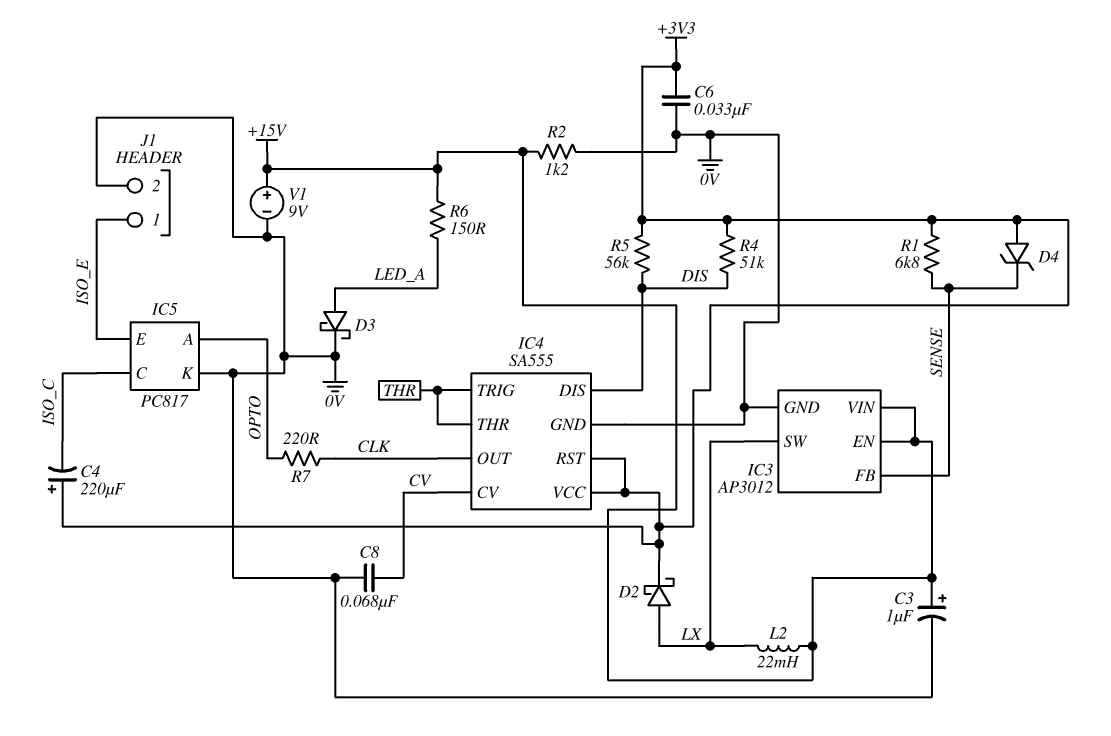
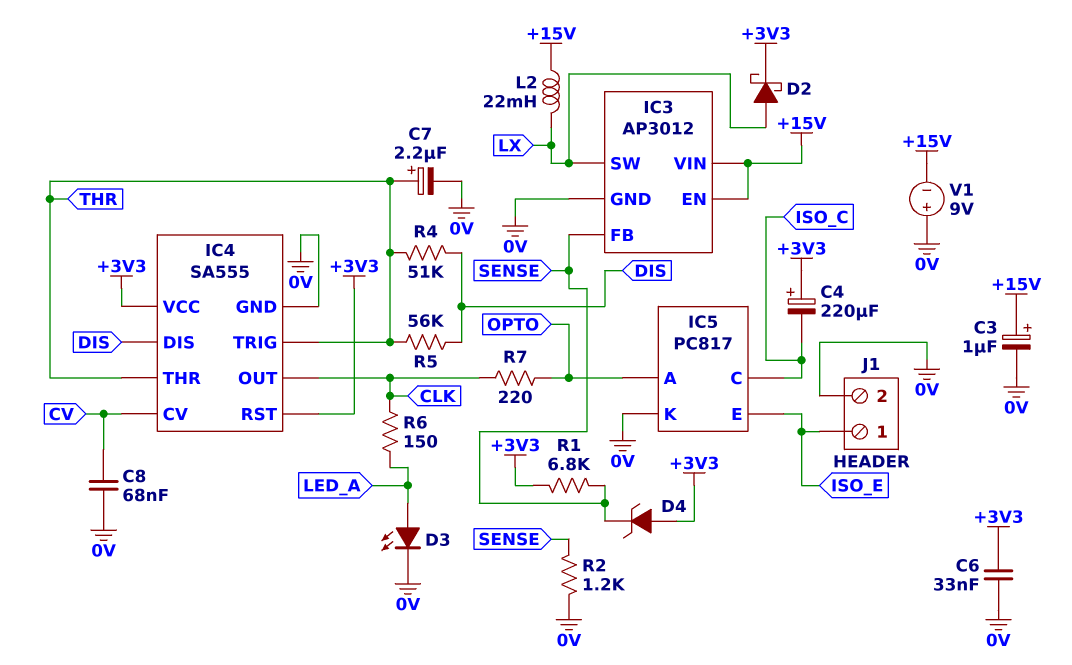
C7: none -> 2.2uF (plus THR, minus 0V)
D3: schottky (A LED_A, K 0V) -> LED (A LED_A, K 0V)
R2: 1.2k (+15V, 0V) -> 1.2k (0V, SENSE)
R4: 51k (+3V3, DIS) -> 51k (DIS, THR)
R5: 56k (+3V3, DIS) -> 56k (DIS, THR)
R6: 150 (+15V, LED_A) -> 150 (CLK, LED_A)
V1: 9V (plus +15V, minus 0V) -> 9V (plus 0V, minus +15V)

